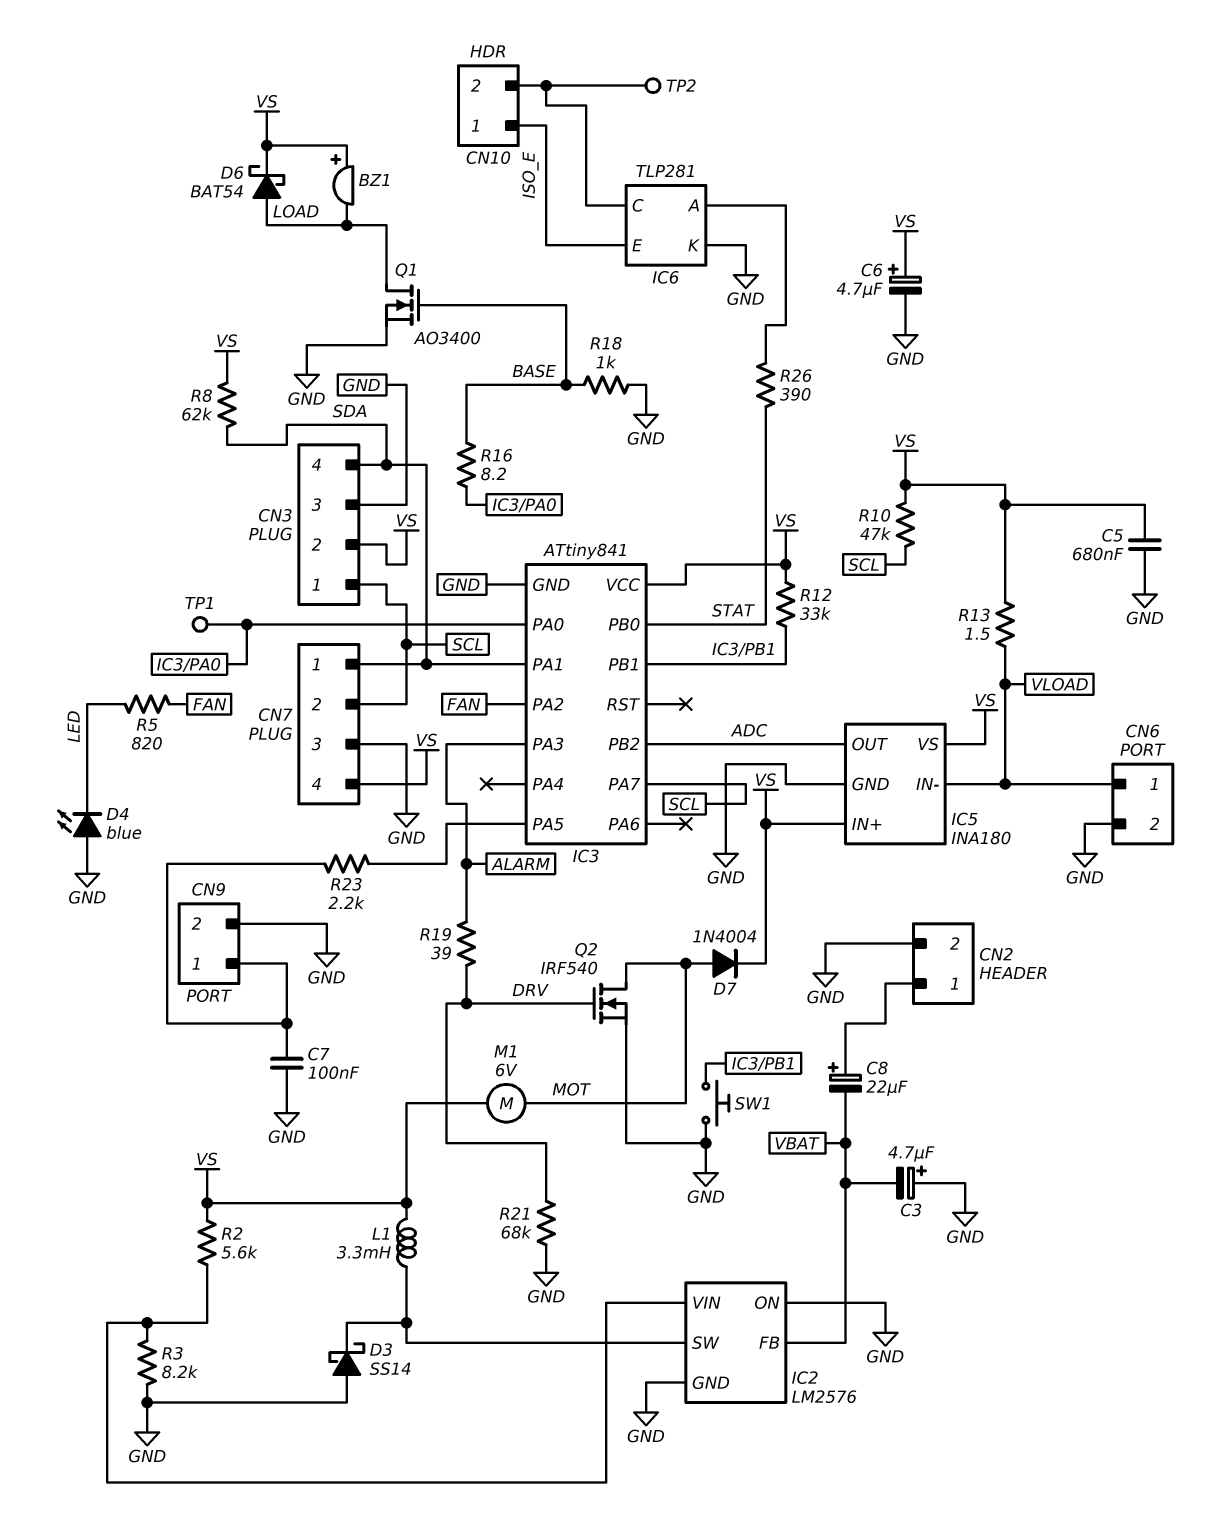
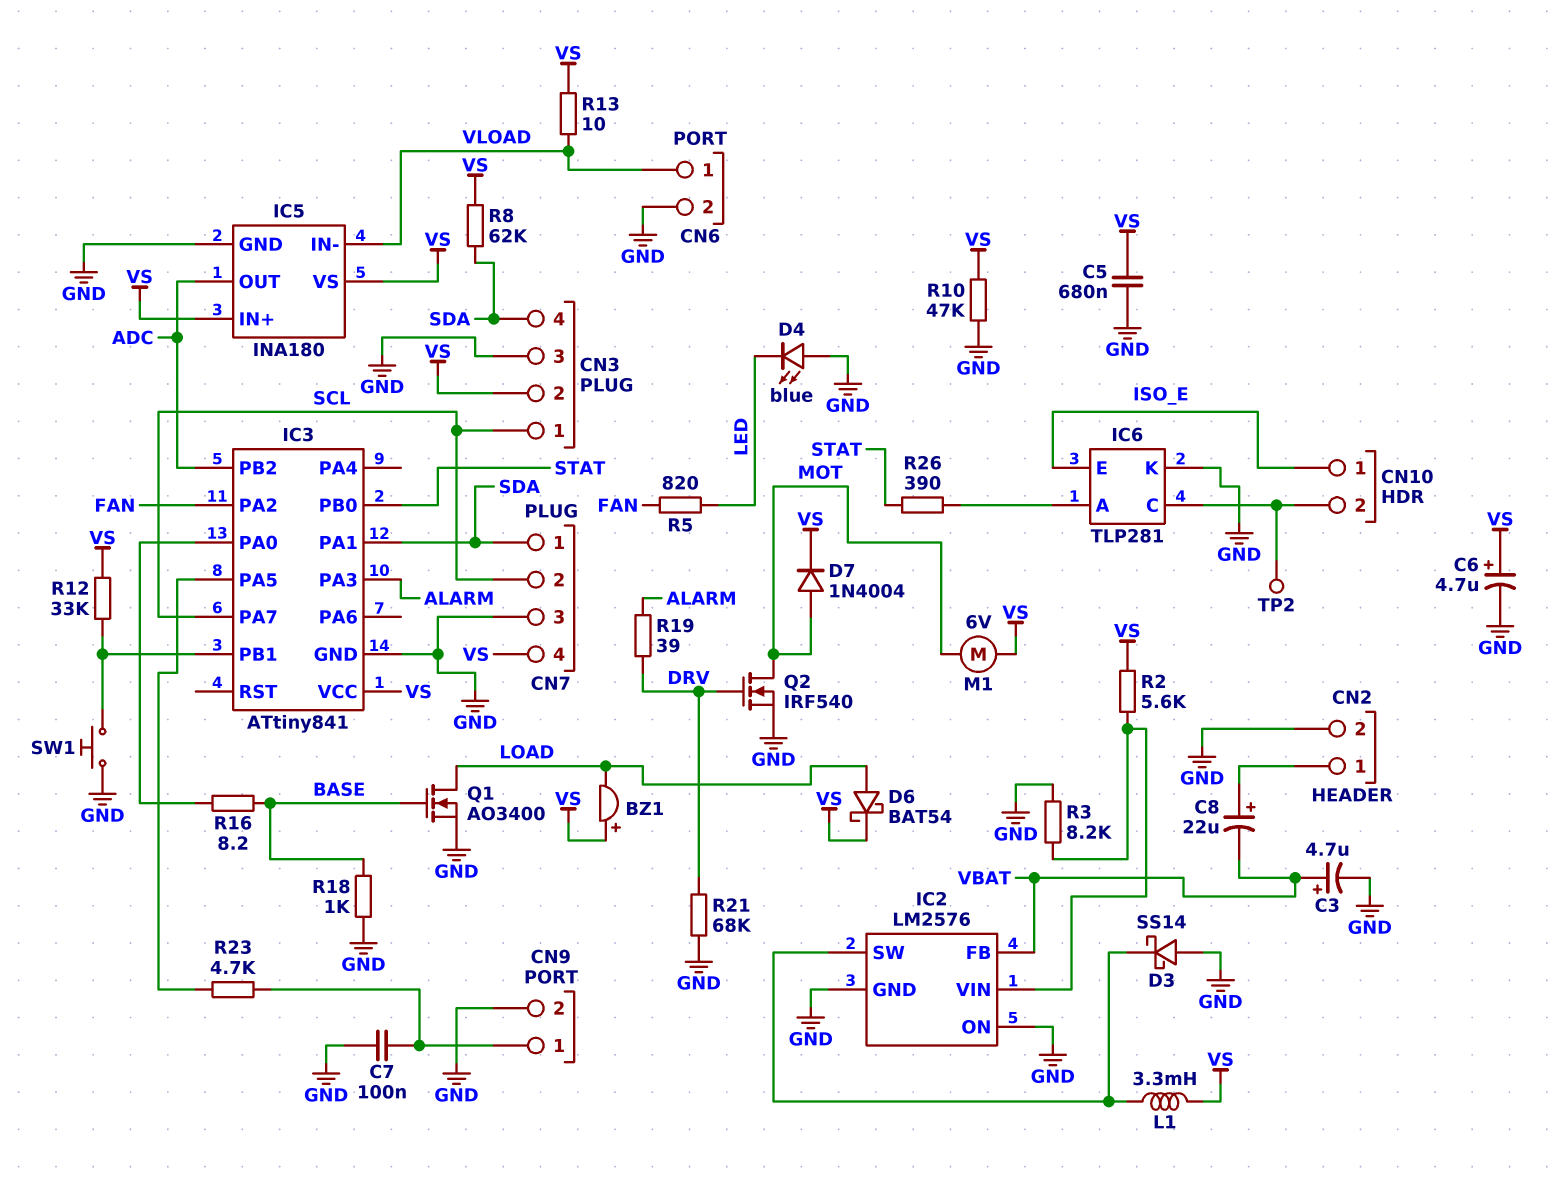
C3: 4.7uF (plus GND, minus VBAT) -> 4.7uF (plus VBAT, minus GND)
R10: 47k (SCL, VS) -> 47k (GND, VS)
R13: 1.5 (VLOAD, VS) -> 10 (VLOAD, VS)
R23: 2.2k (CN9/1, IC3/PA5) -> 4.7k (CN9/1, IC3/PA5)
TP1: test point (IC3/PA0) -> none

